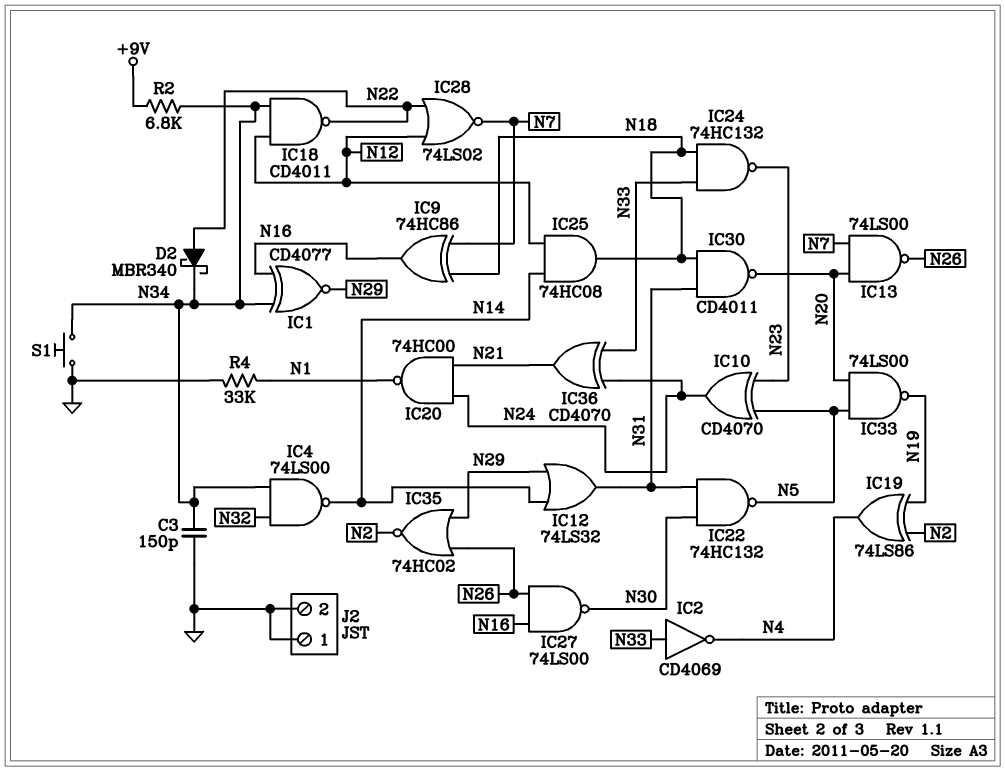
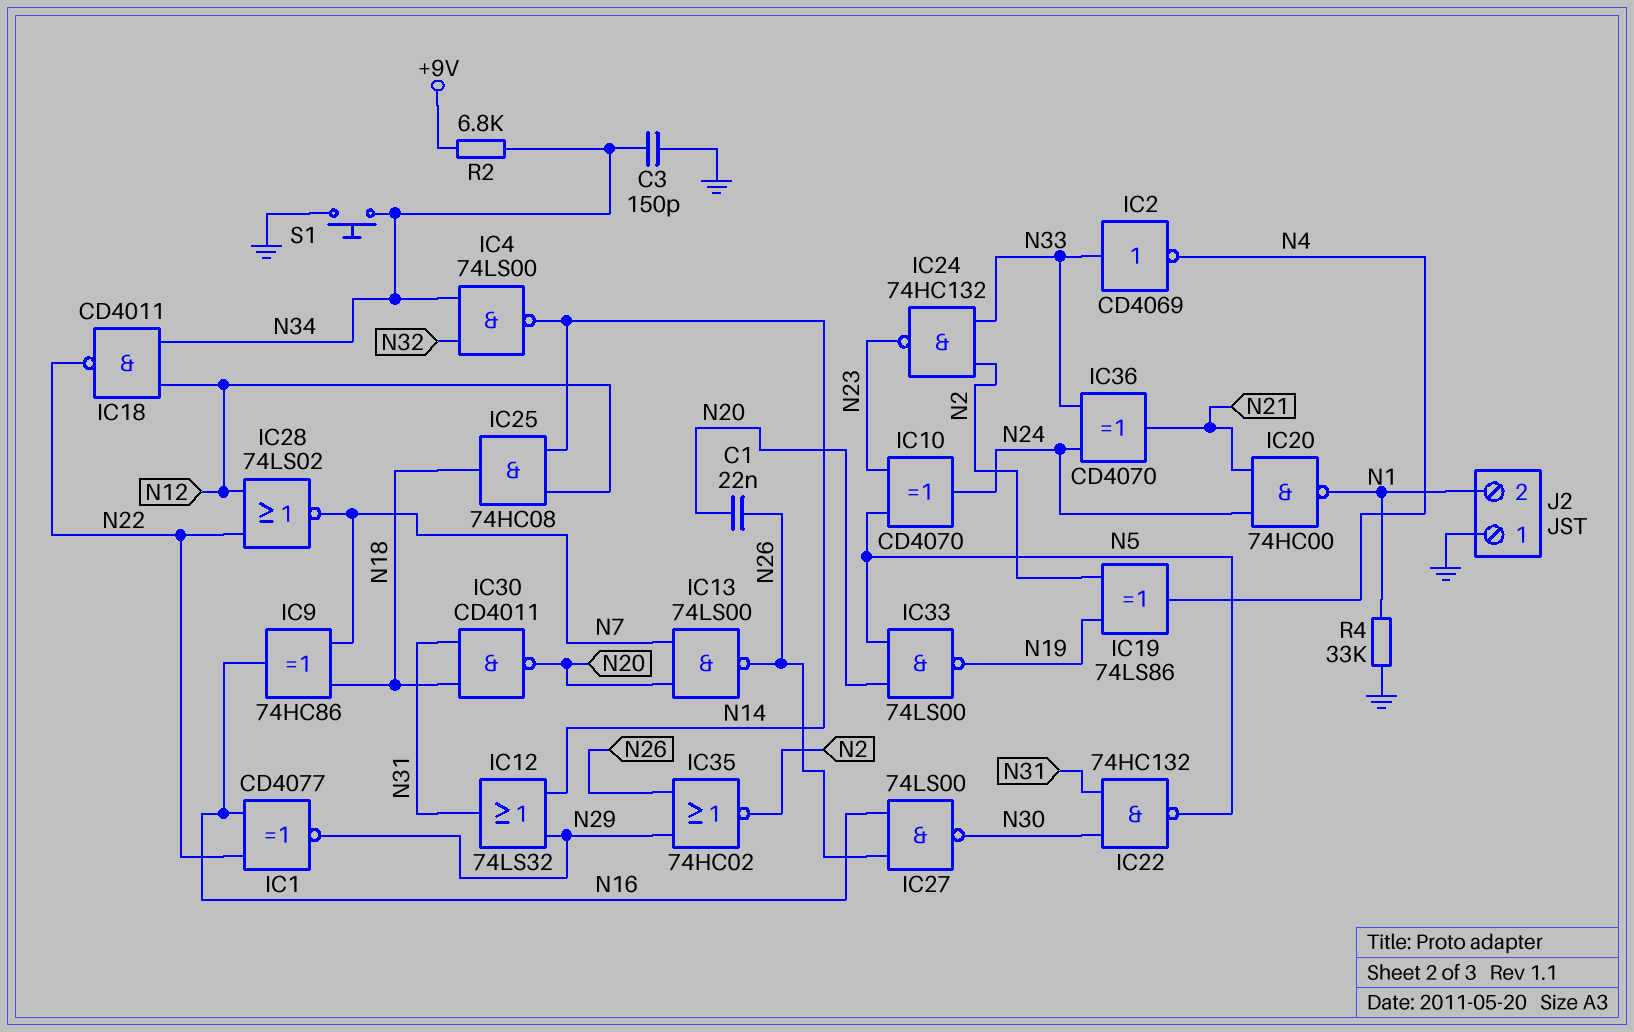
C1: none -> 22nF (N20, N26)
D2: schottky MBR340 (A N22, K N34) -> none
IC1: XNOR CD4077 (in N16, in N34, out N29) -> XNOR CD4077 (in N16, in N22, out N29)
IC24: NAND 74HC132 (in N18, in N33, out N23) -> NAND 74HC132 (in N2, in N33, out N23)
J2 pin 2: GND -> N1

